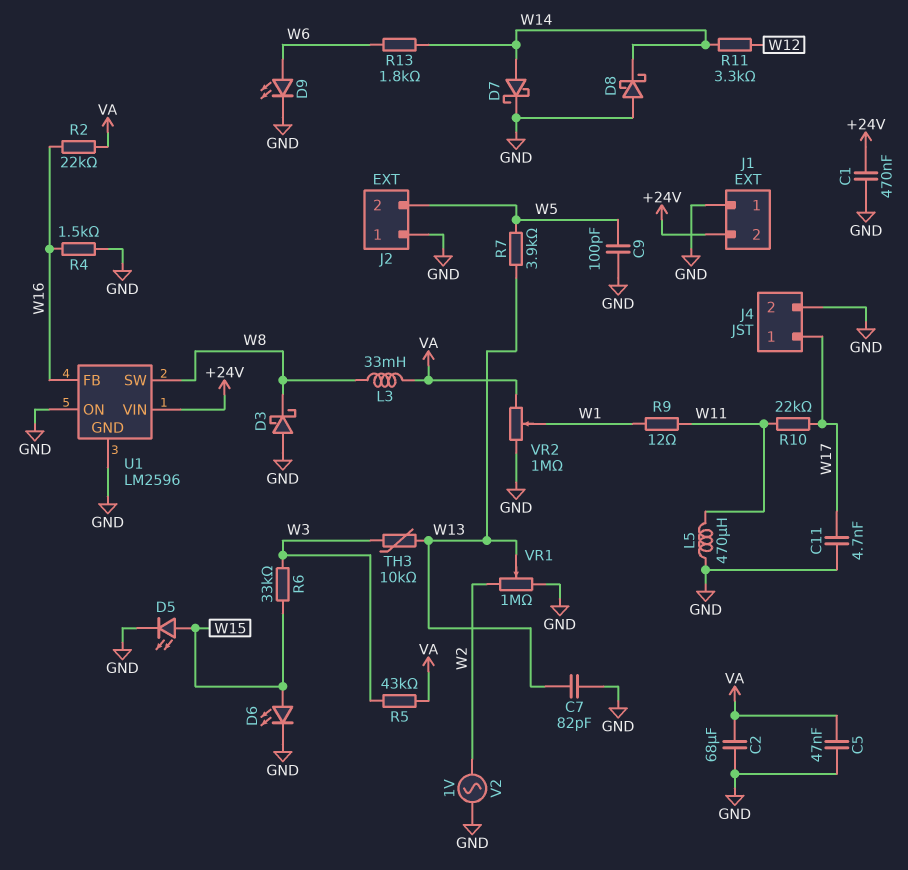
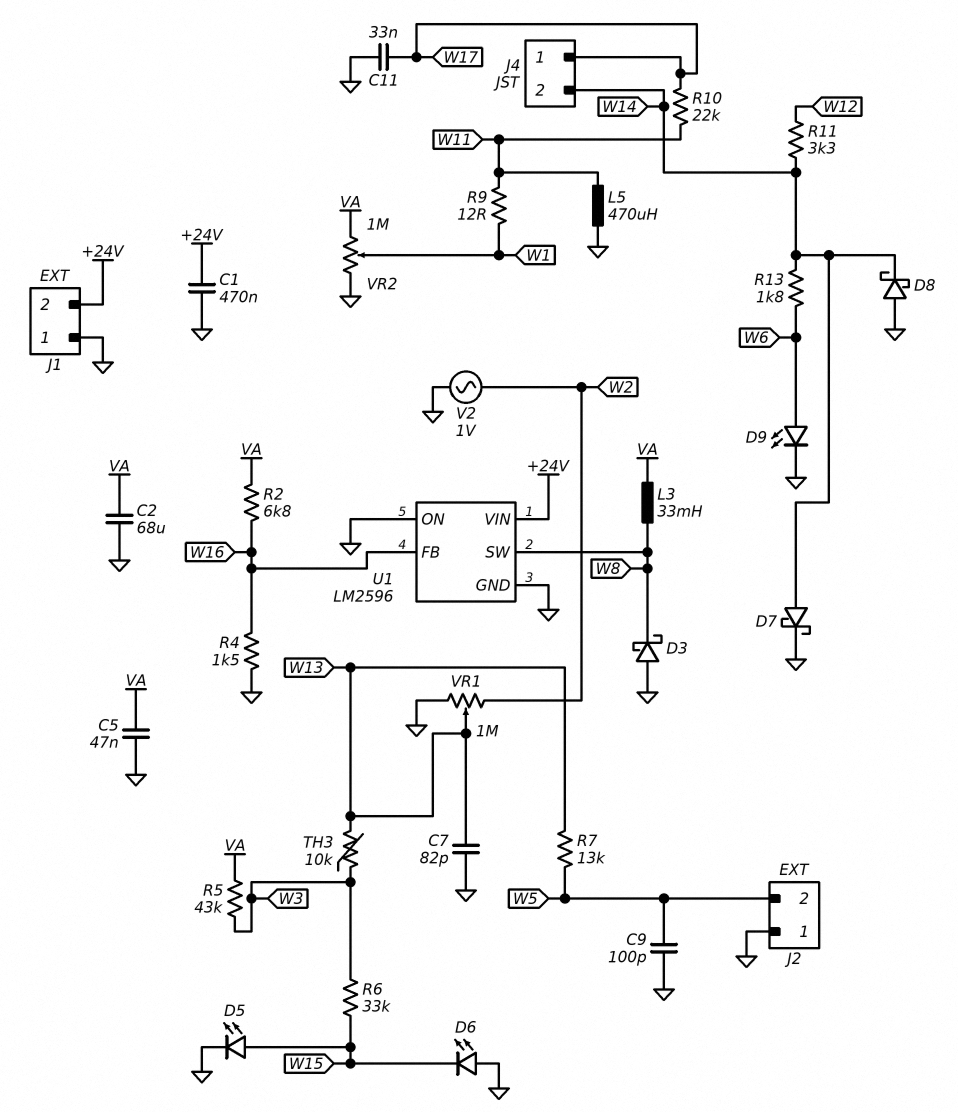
C11: 4.7nF (GND, W17) -> 33nF (GND, W17)
D6: LED (A W15, K GND) -> LED (A GND, K W15)
J4 pin 2: GND -> W14
R2: 22k (VA, W16) -> 6.8k (VA, W16)
R7: 3.9k (W5, W13) -> 13k (W5, W13)

